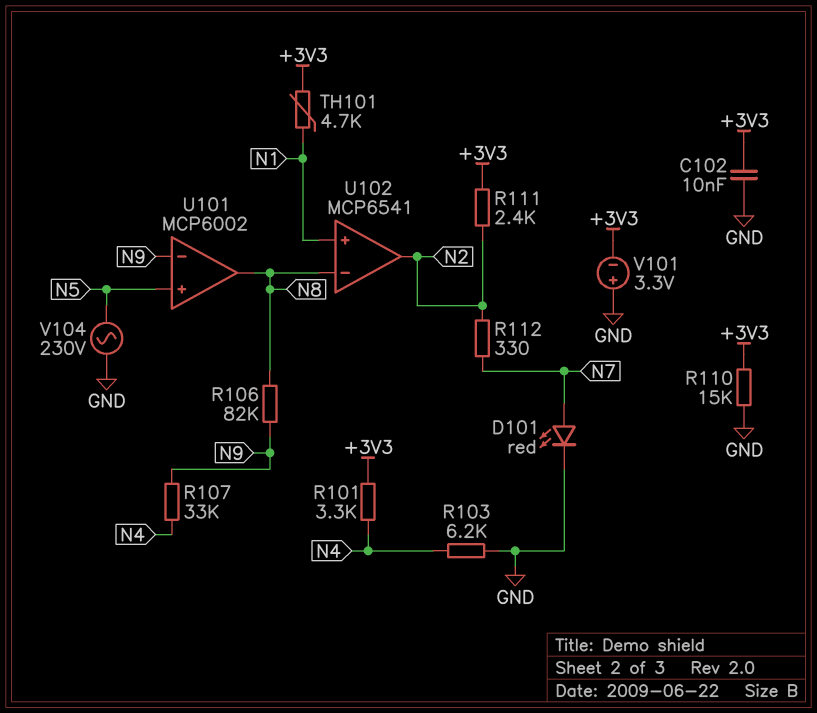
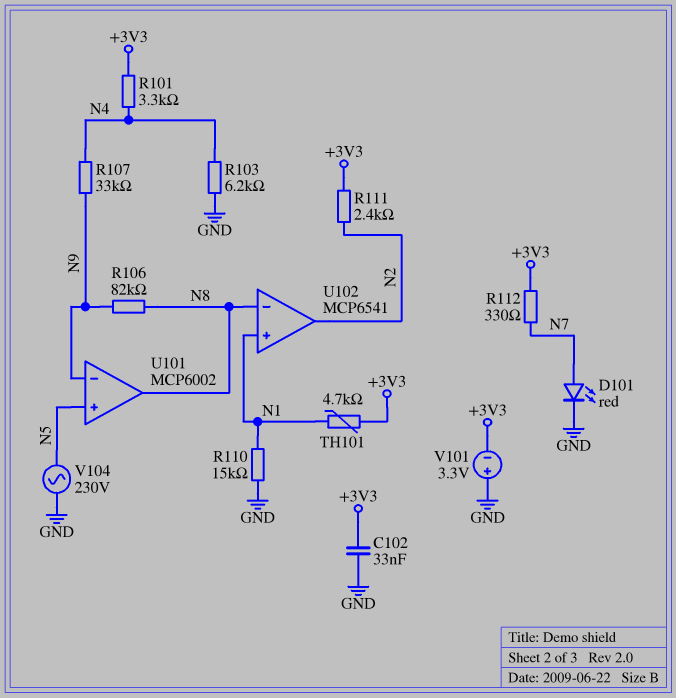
C102: 10nF (+3V3, GND) -> 33nF (+3V3, GND)
R110: 15k (+3V3, GND) -> 15k (GND, N1)
R112: 330 (N2, N7) -> 330 (+3V3, N7)

